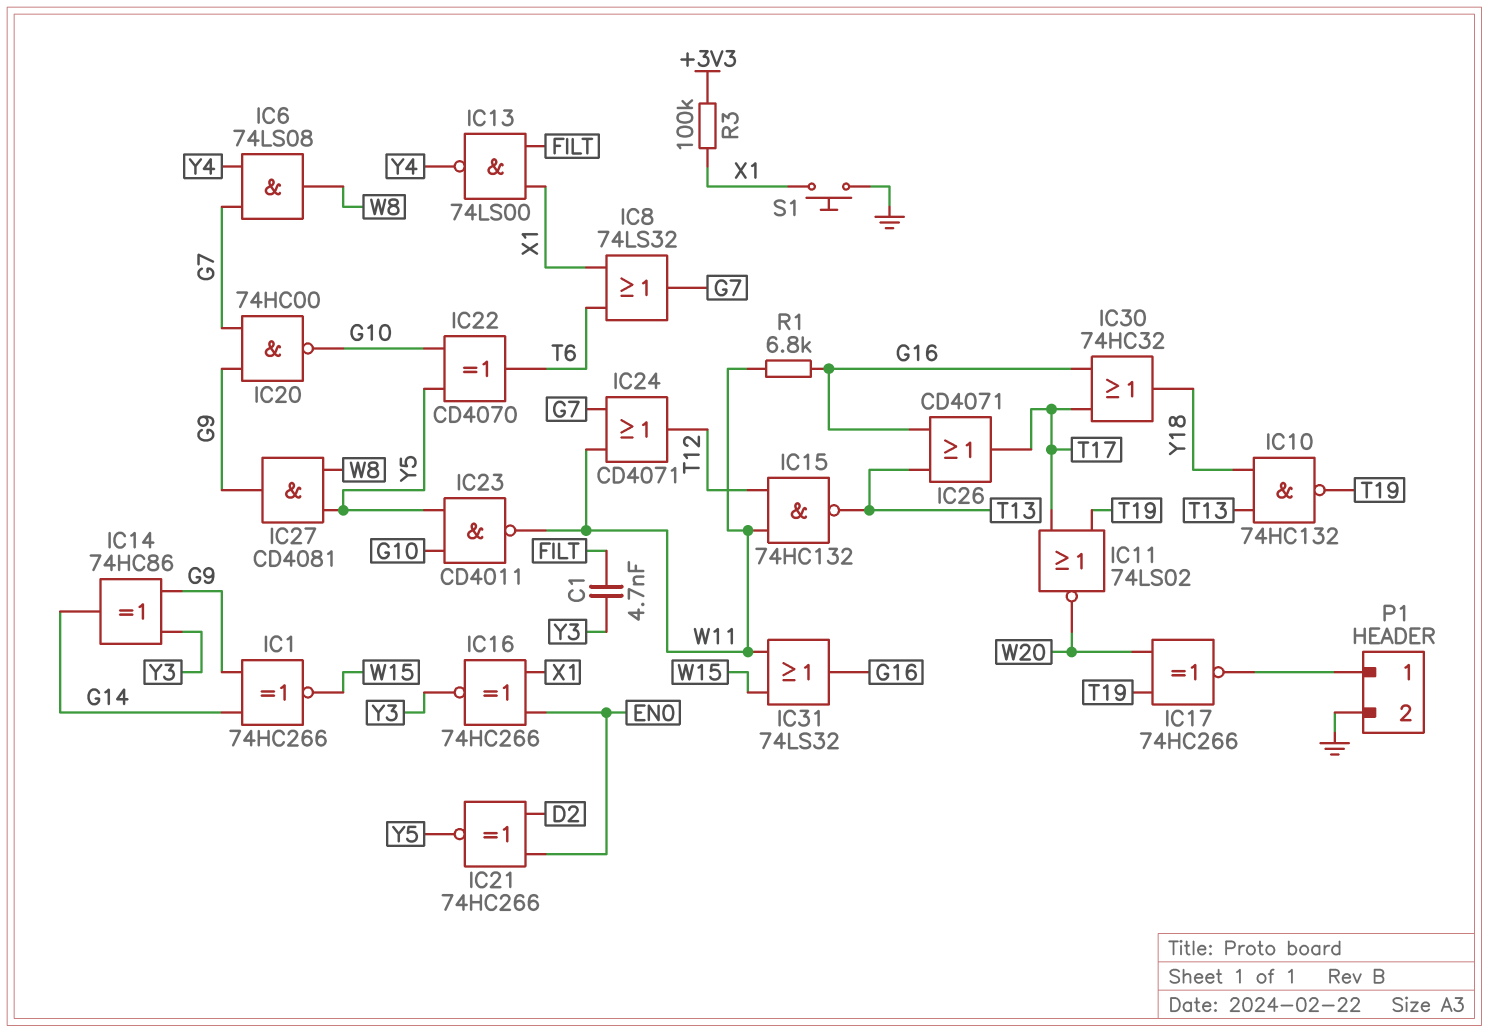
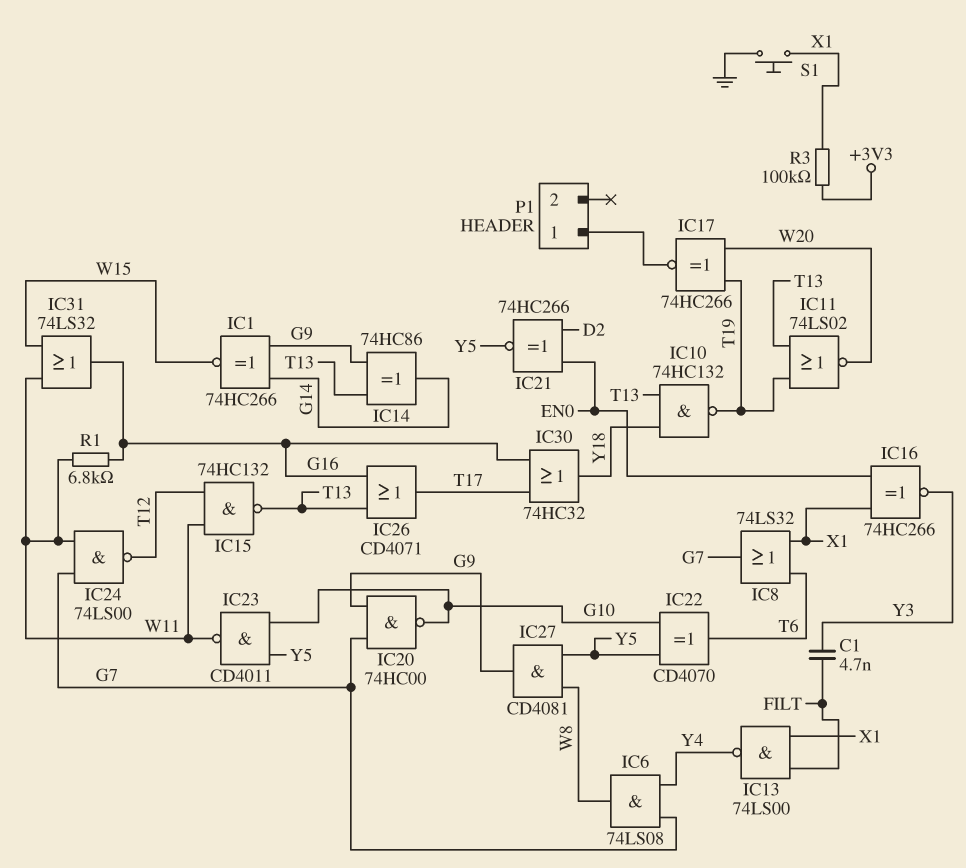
IC11: NOR 74LS02 (in T17, in T19, out W20) -> NOR 74LS02 (in T13, in T19, out W20)
IC14: XOR 74HC86 (in G9, in Y3, out G14) -> XOR 74HC86 (in G9, in T13, out G14)
IC24: OR CD4071 (in G7, in W11, out T12) -> NAND 74LS00 (in G7, in W11, out T12)
P1 pin 2: GND -> none

